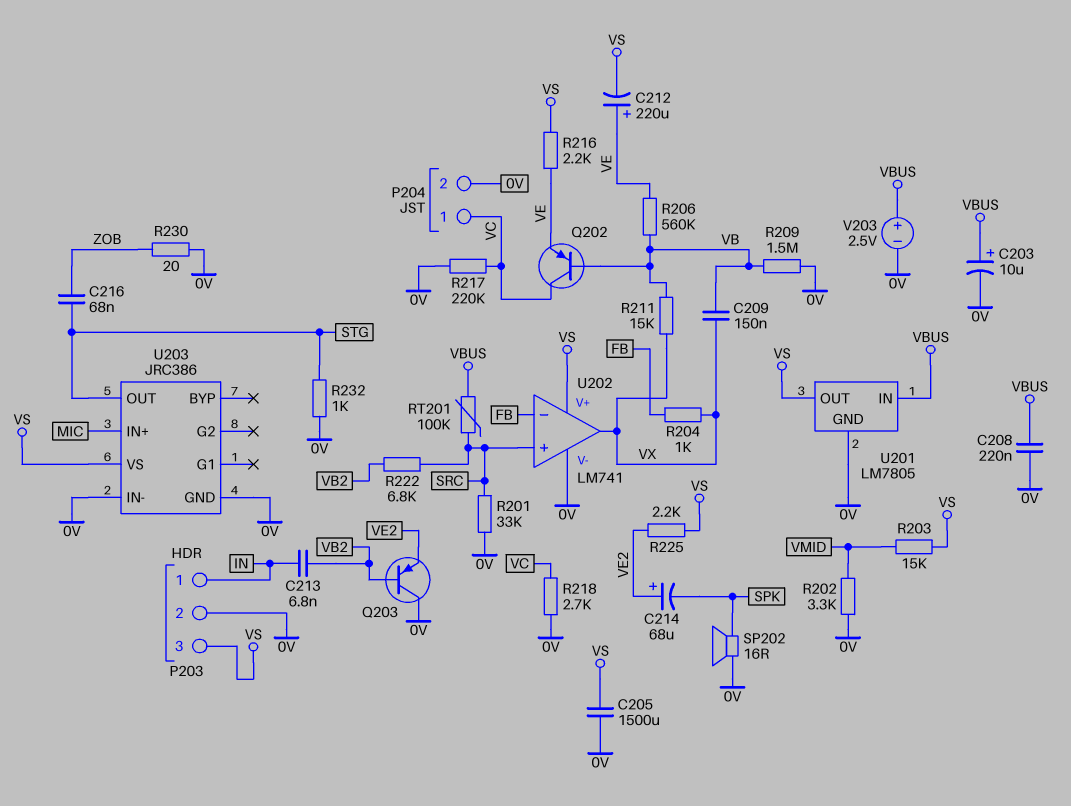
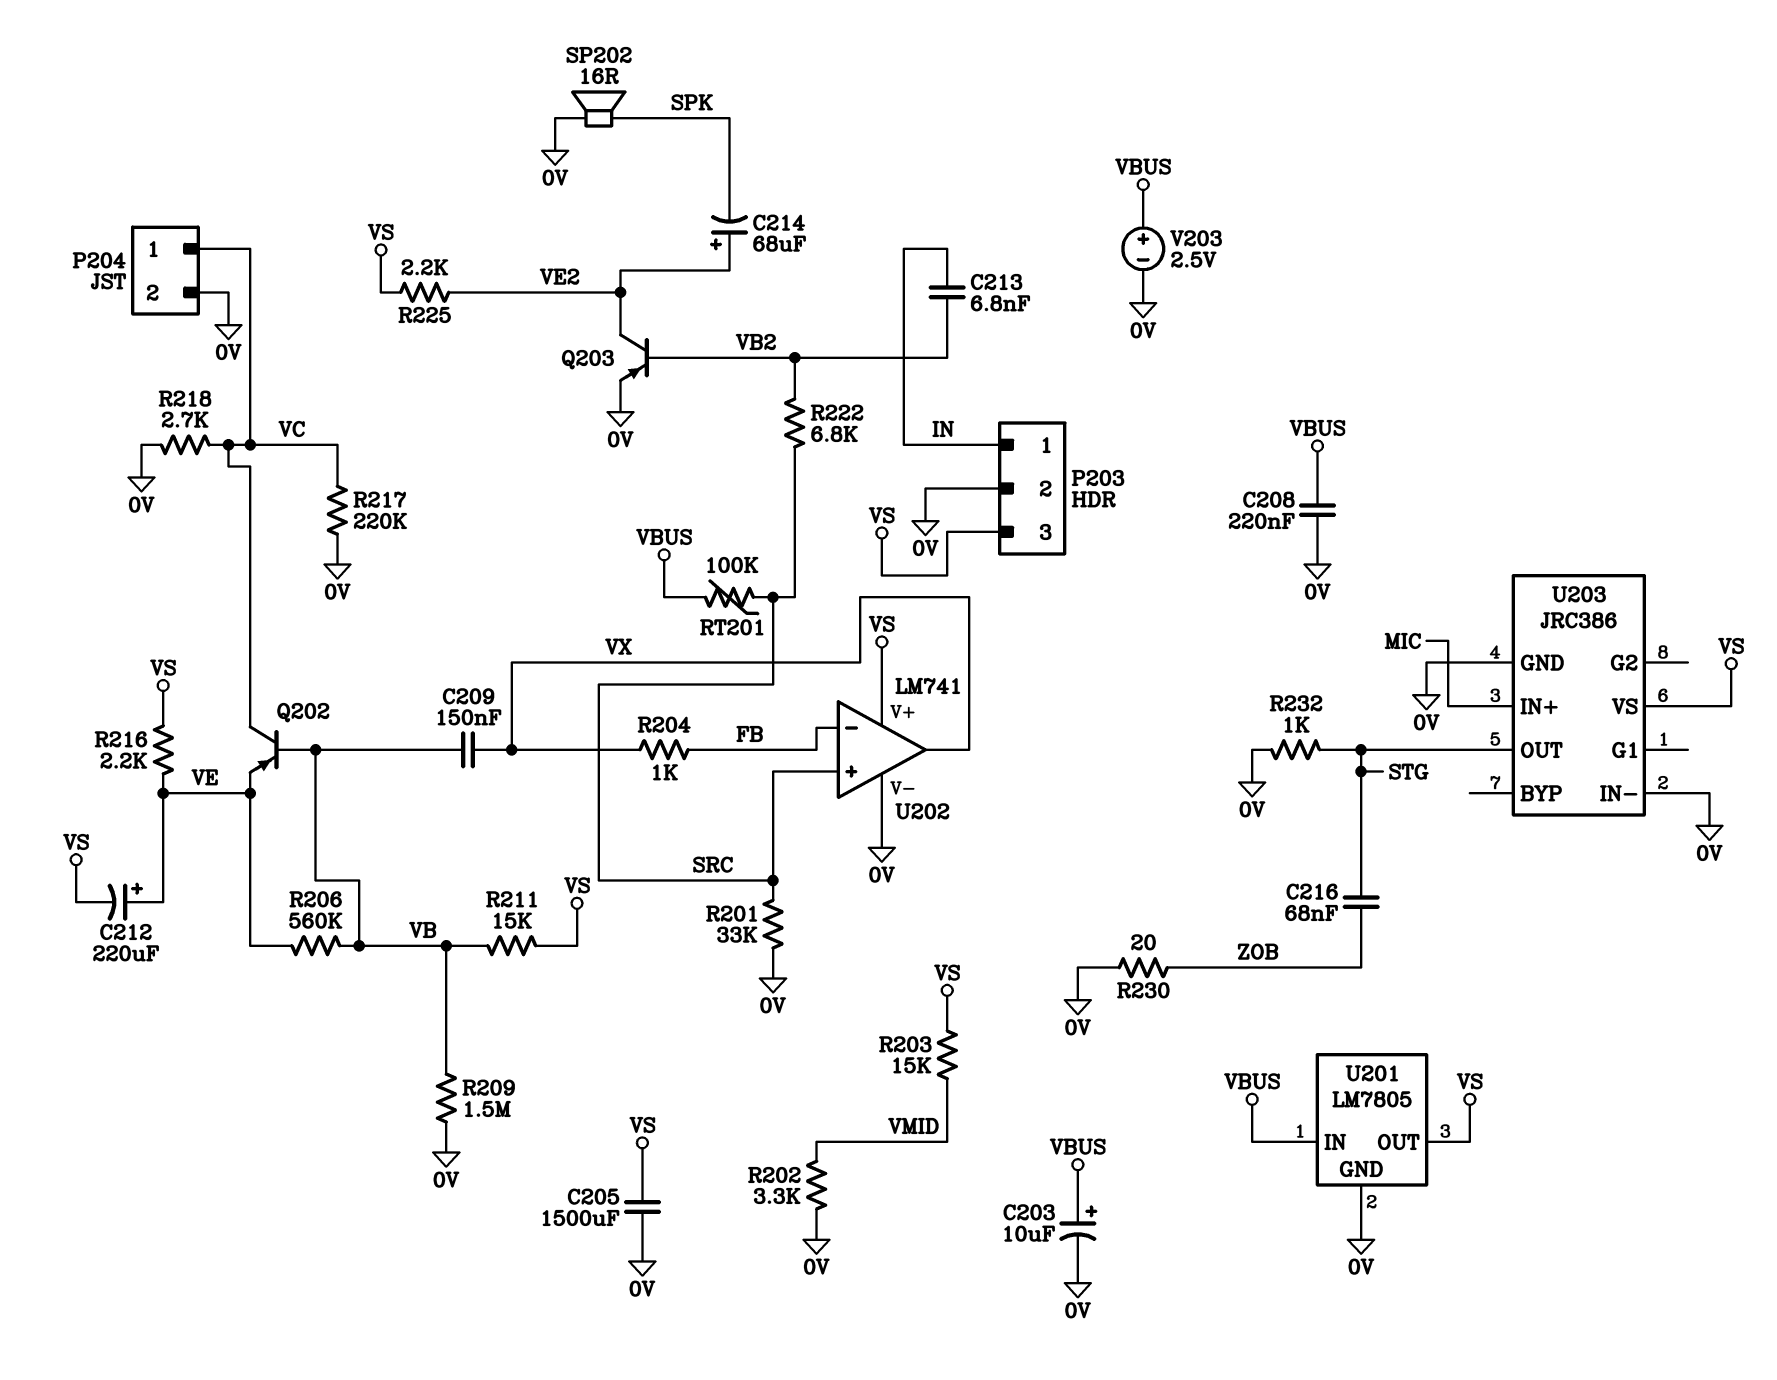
Q203: PNP (B VB2, C 0V, E VE2) -> PNP (B VB2, C VE2, E 0V)
R211: 15k (VB, VX) -> 15k (VB, VS)

